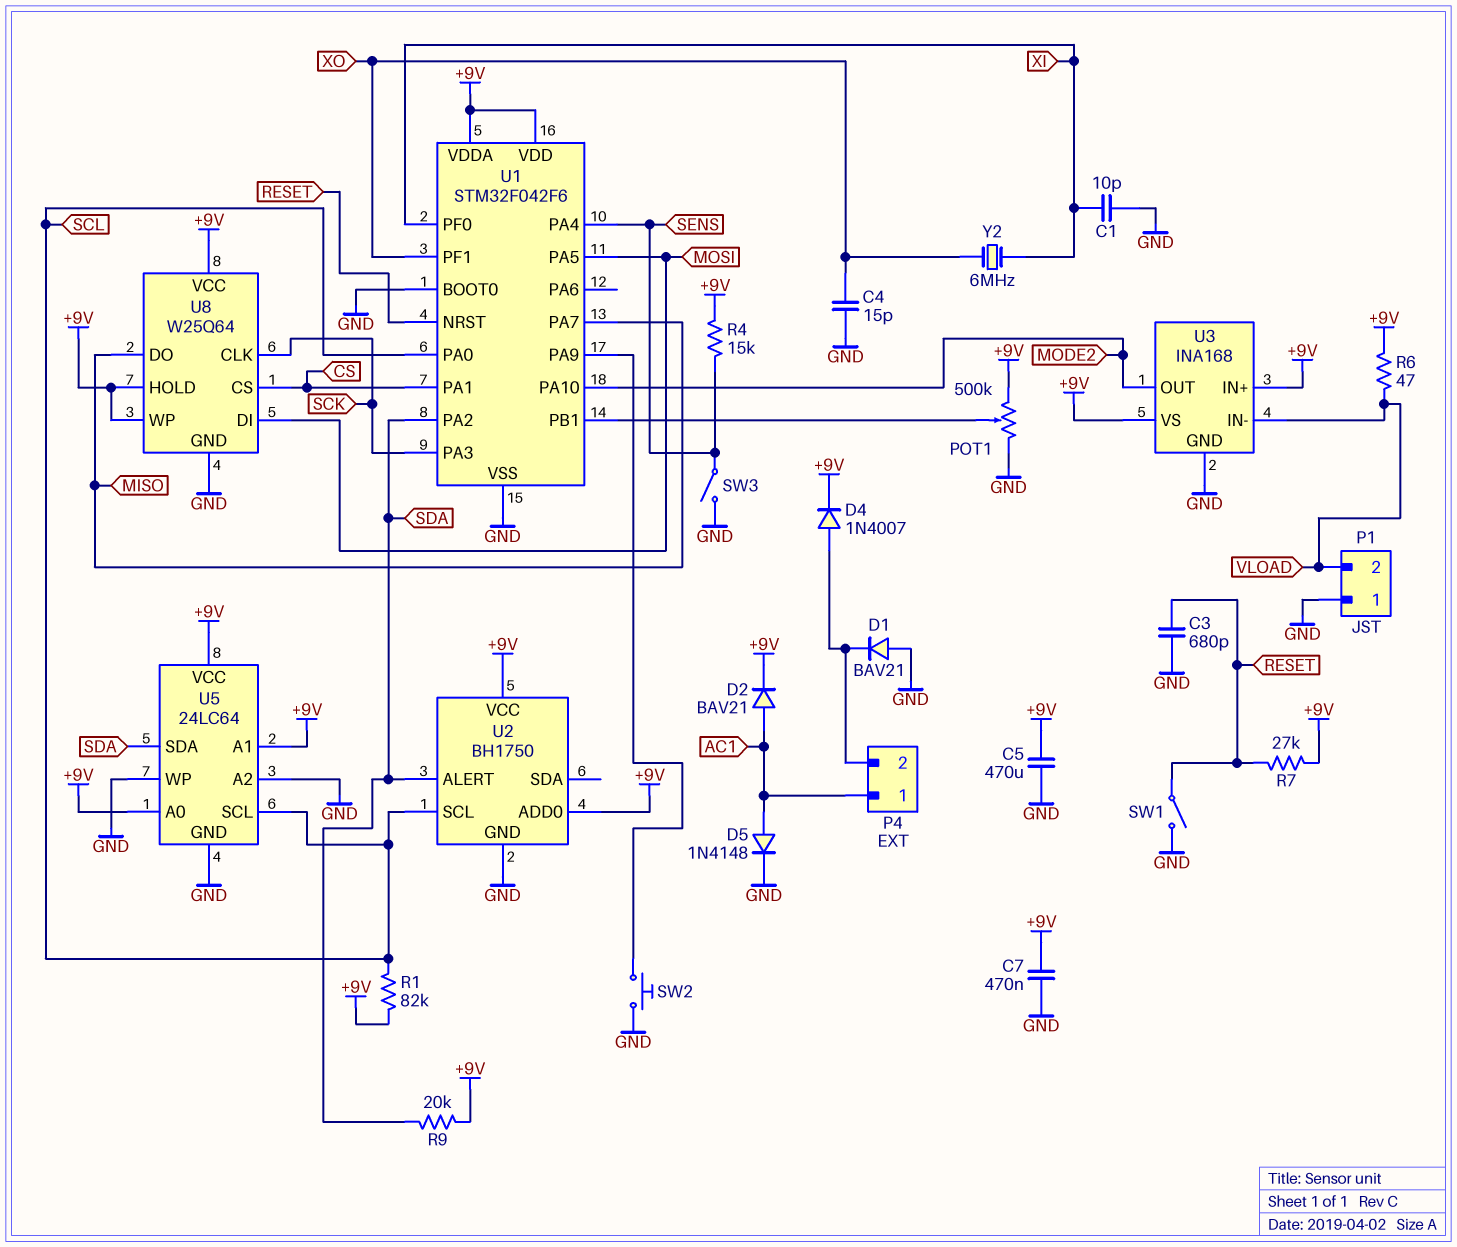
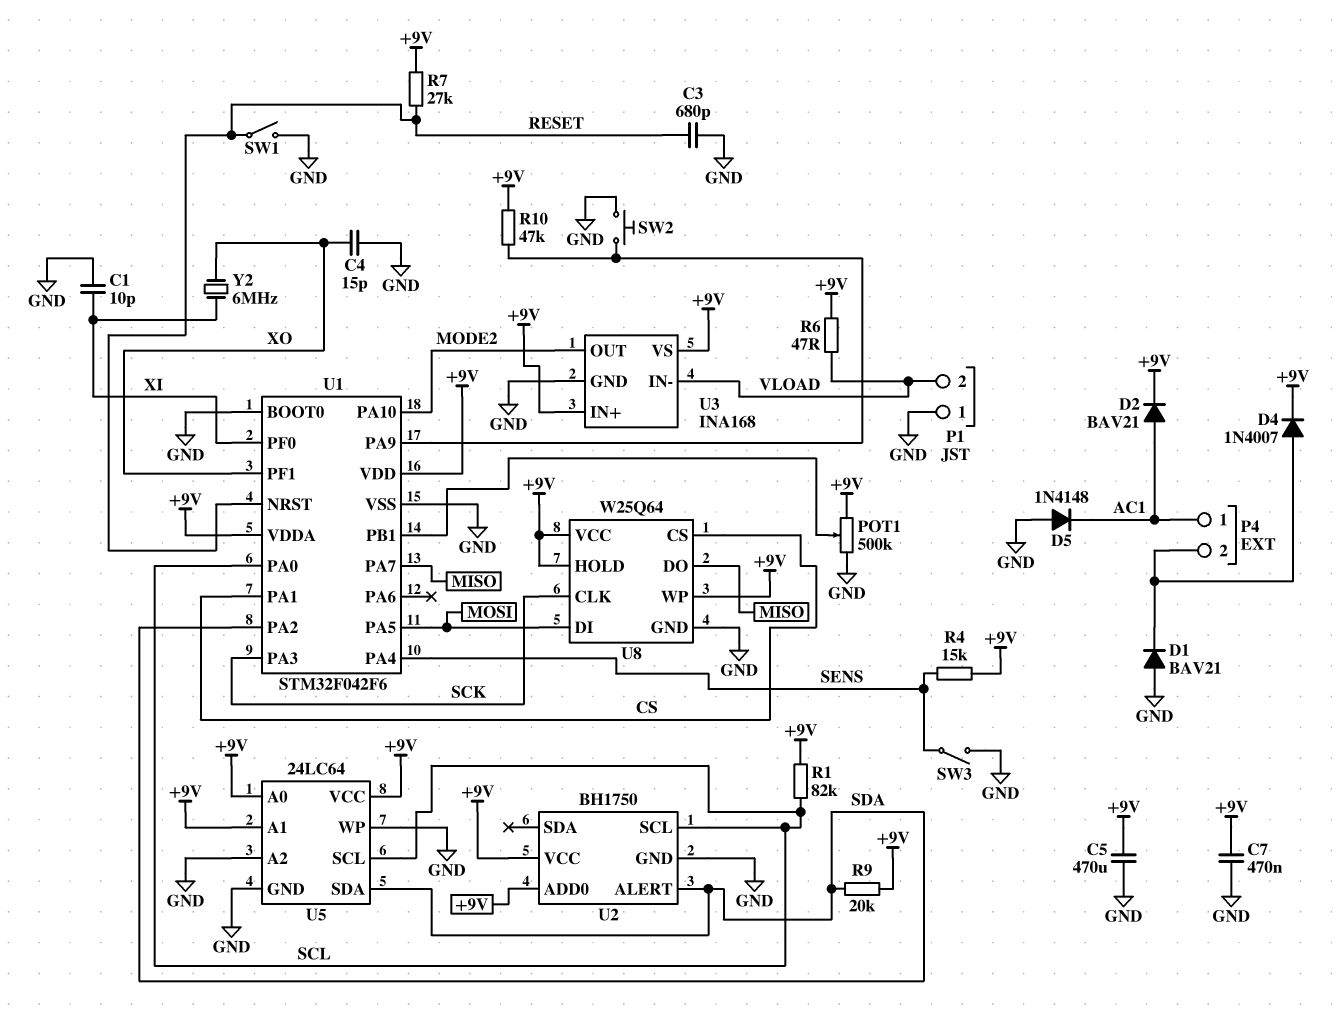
D5: diode 1N4148 (A AC1, K GND) -> diode 1N4148 (A GND, K AC1)
R10: none -> 47k (+9V, U1/PA9)

